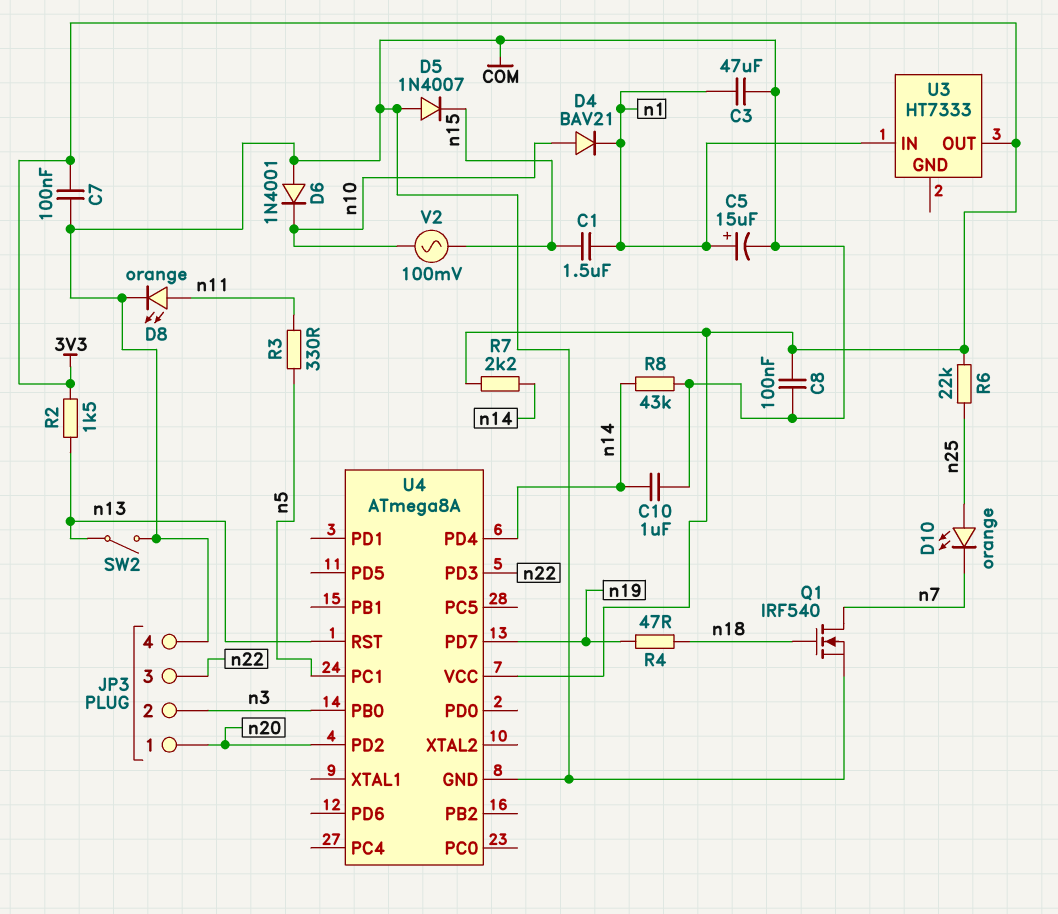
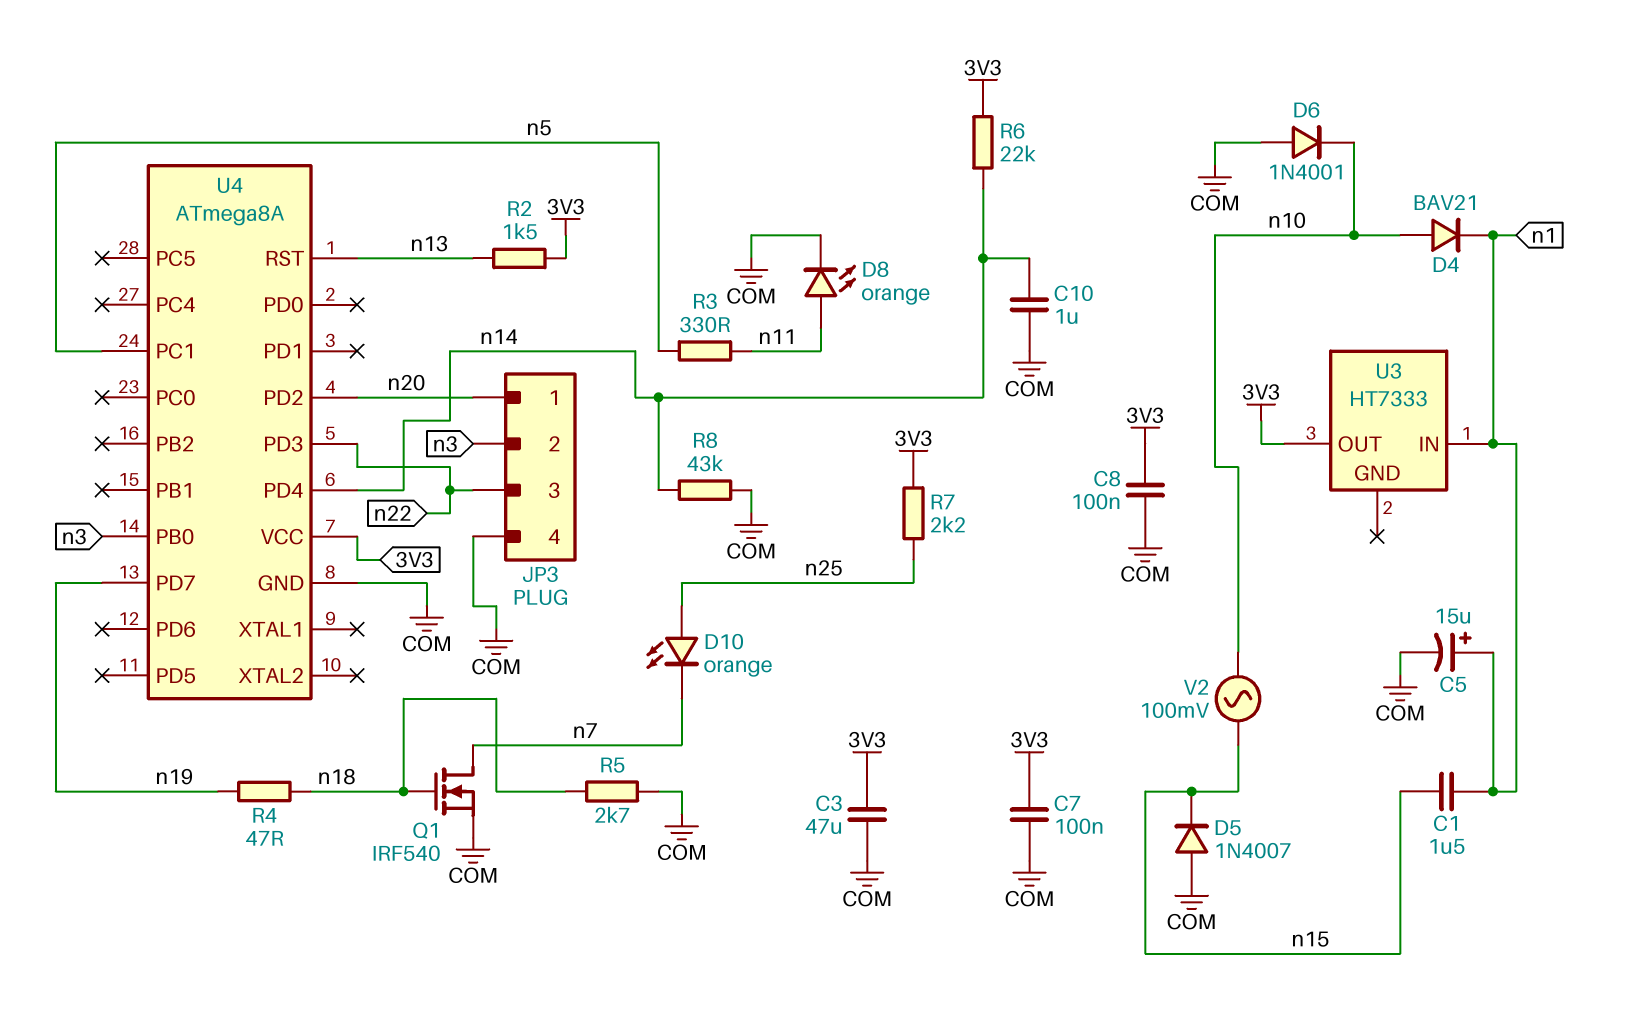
C3: 47uF (COM, n1) -> 47uF (3V3, COM)
R5: none -> 2.7k (COM, n18)
R6: 22k (3V3, n25) -> 22k (3V3, n14)
R7: 2.2k (3V3, n14) -> 2.2k (3V3, n25)
SW2: switch (COM, n13) -> none

